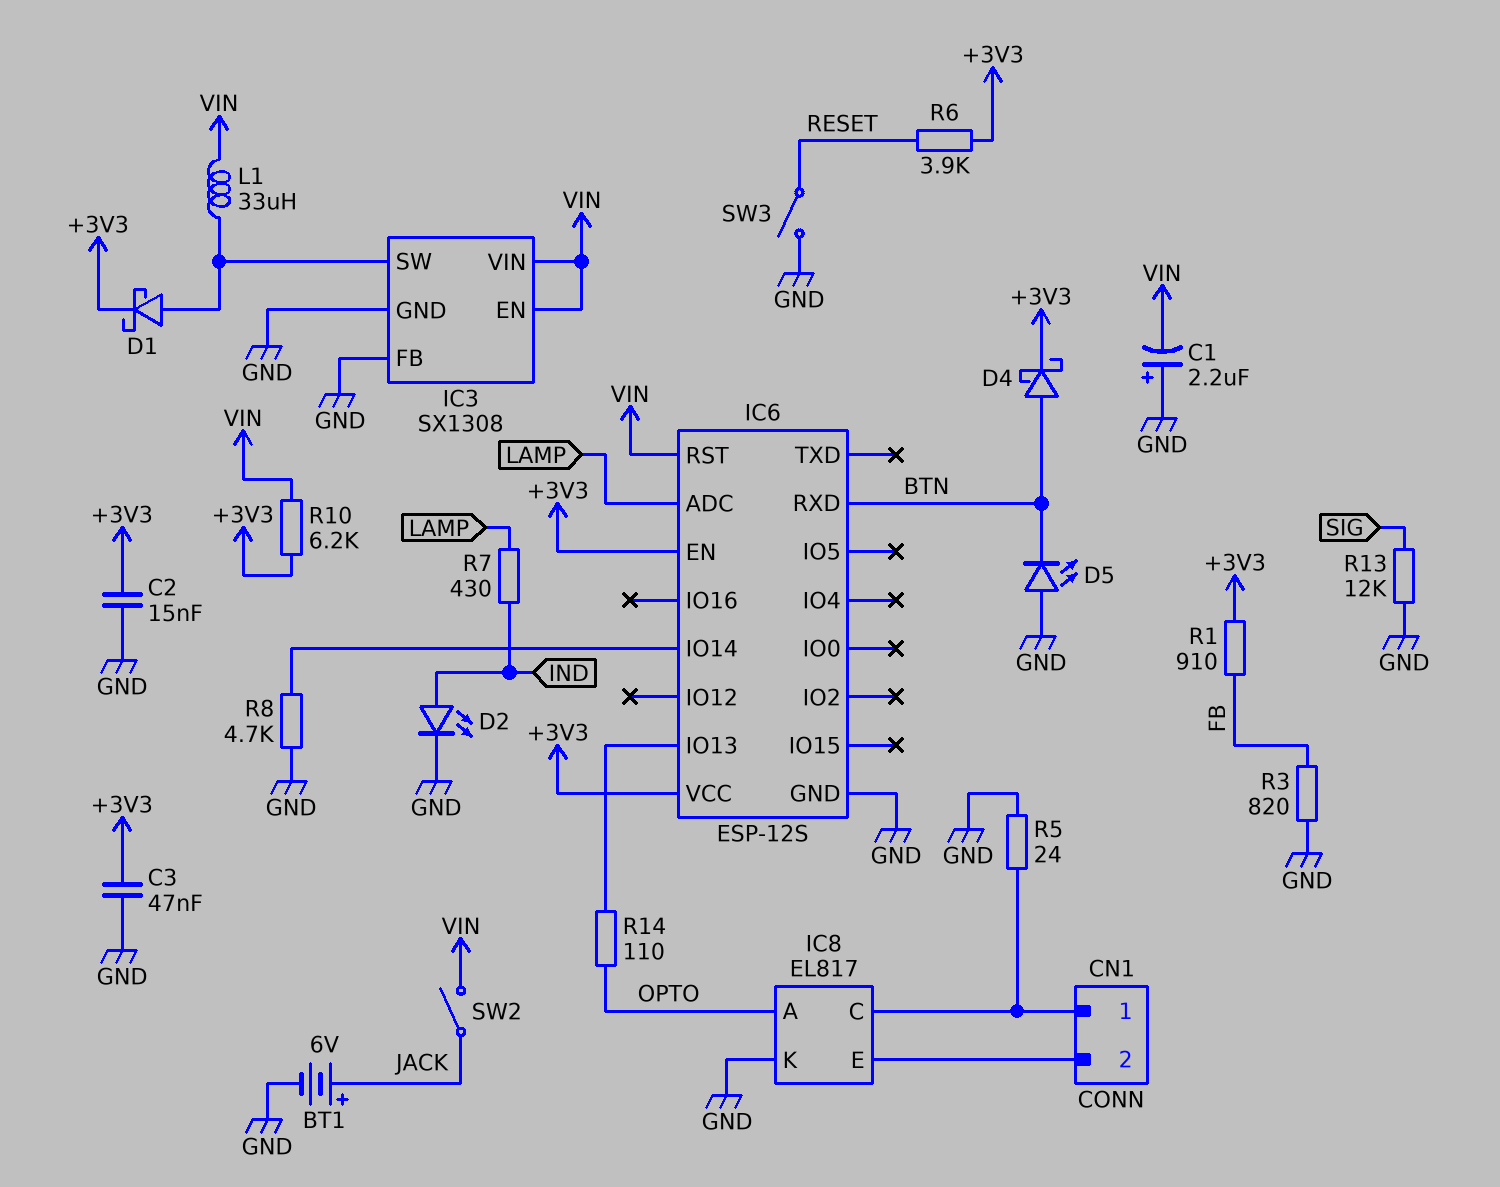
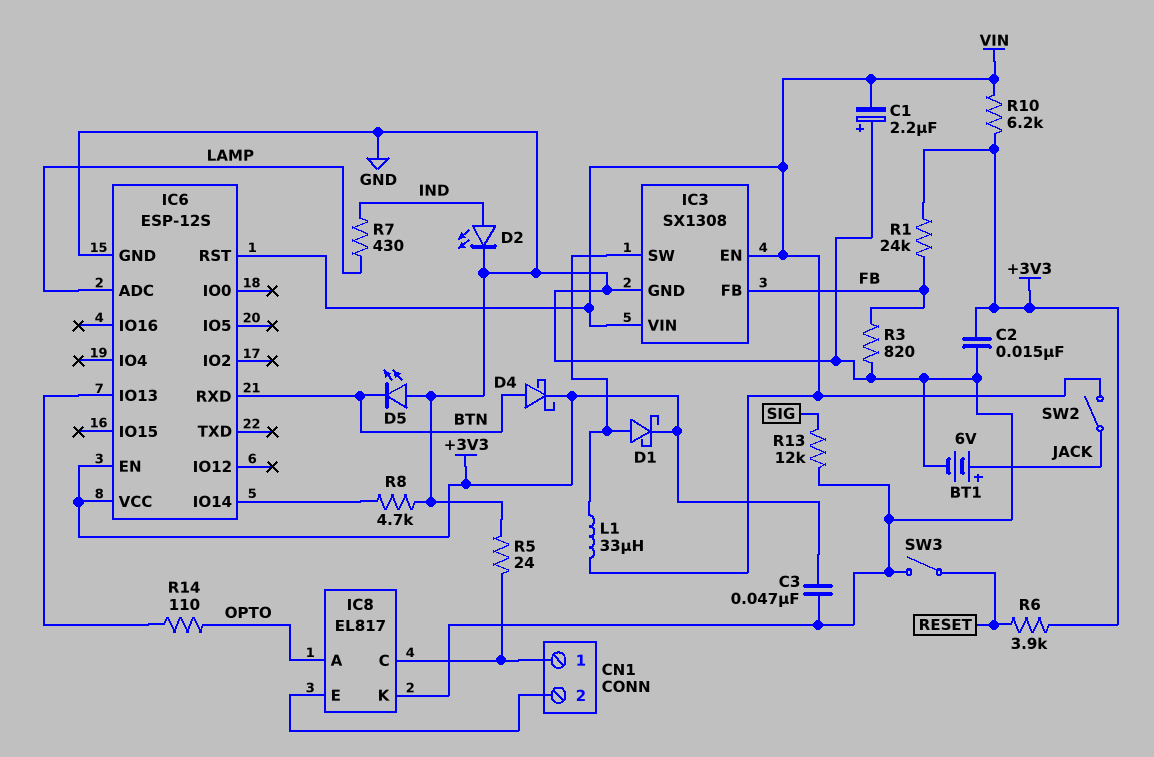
IC3 pin FB: GND -> FB
R1: 910 (+3V3, FB) -> 24k (+3V3, FB)

